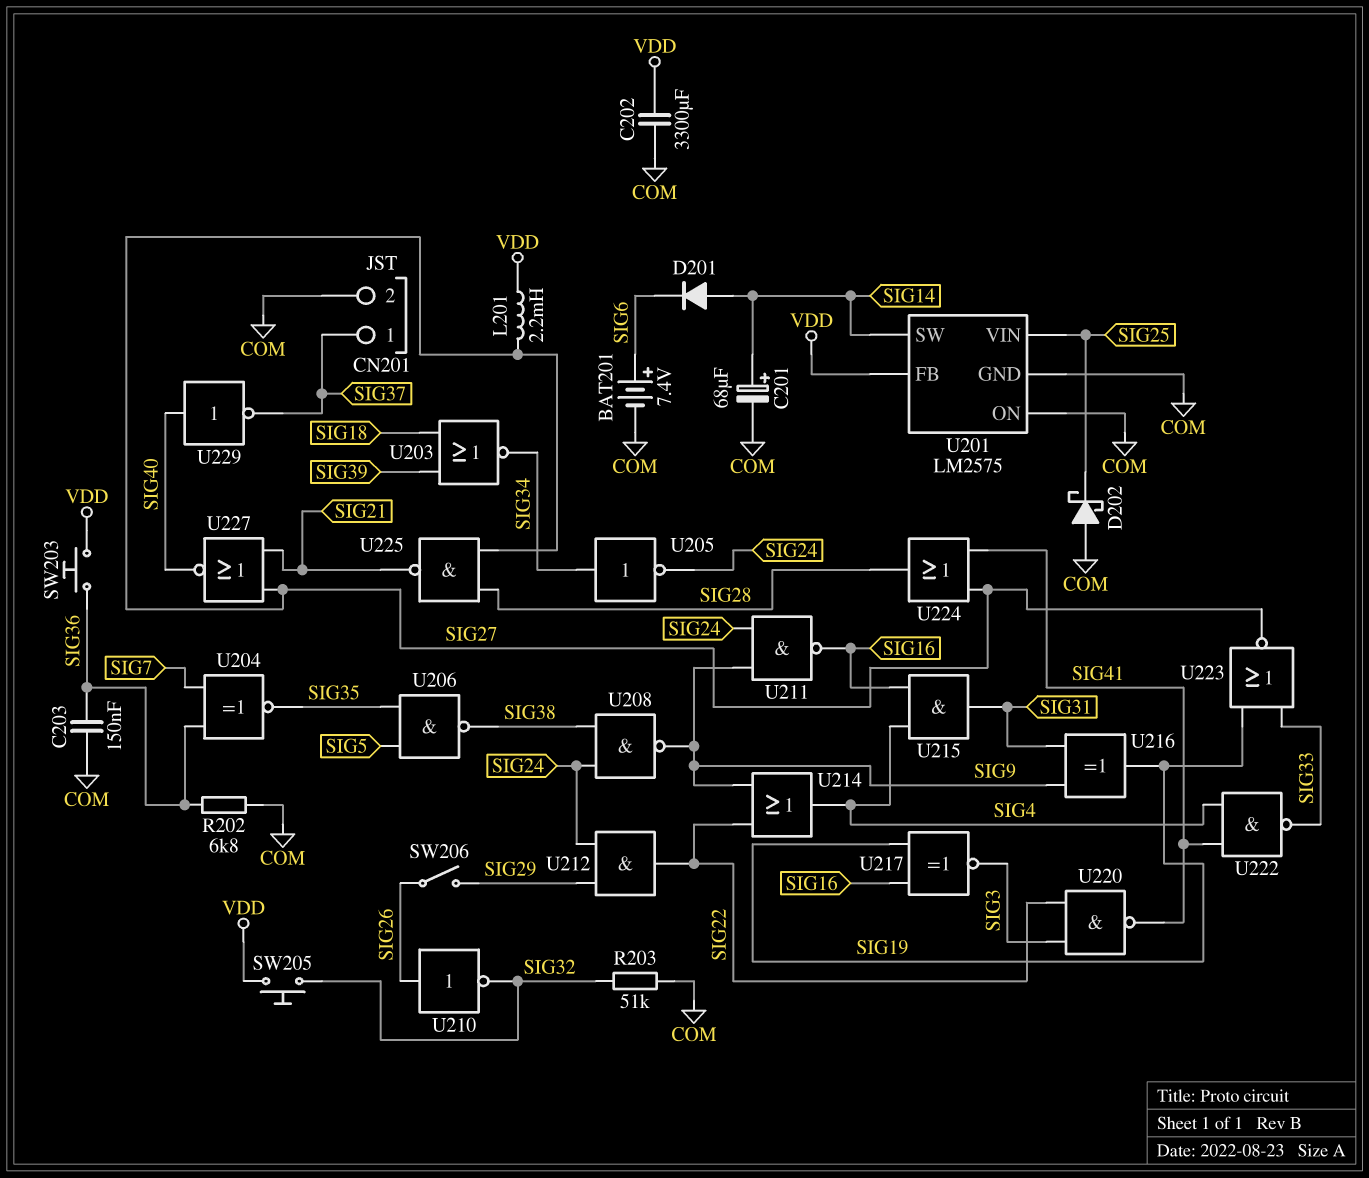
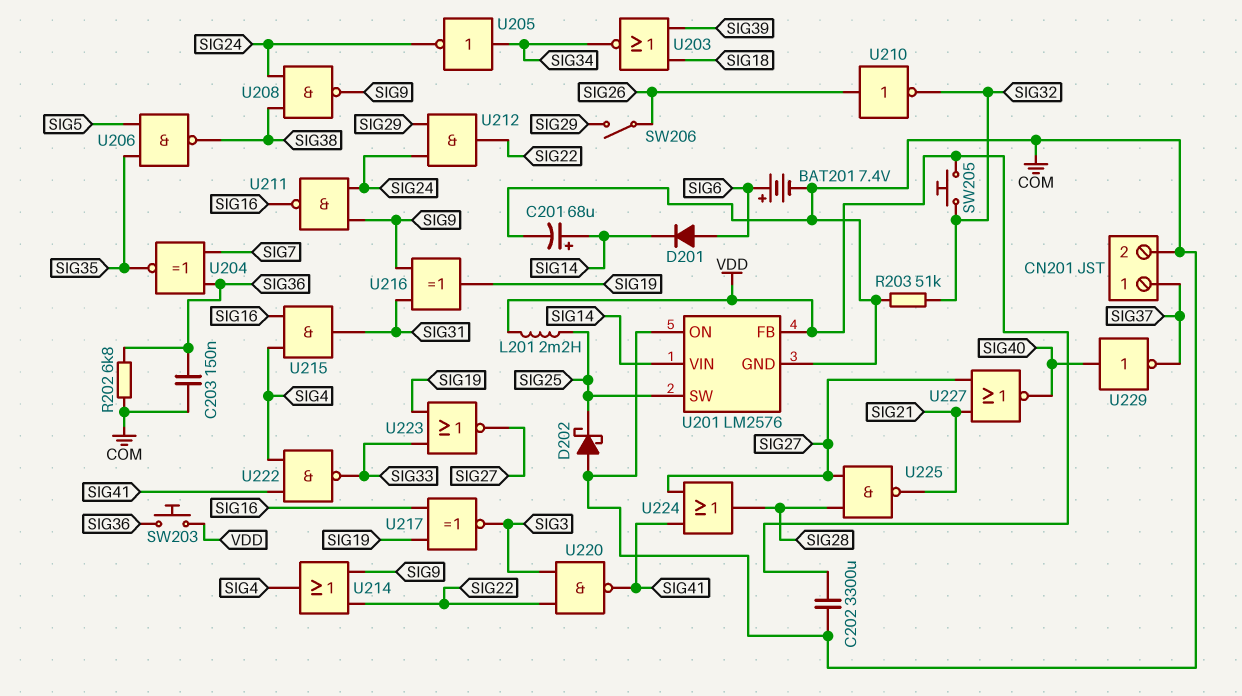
D201: diode (A SIG14, K SIG6) -> diode (A SIG6, K SIG14)
L201: 2.2mH (SIG27, VDD) -> 2.2mH (SIG25, VDD)
U201: LM2575 -> LM2576
U201 pin SW: SIG14 -> SIG25
U201 pin VIN: SIG25 -> SIG14

